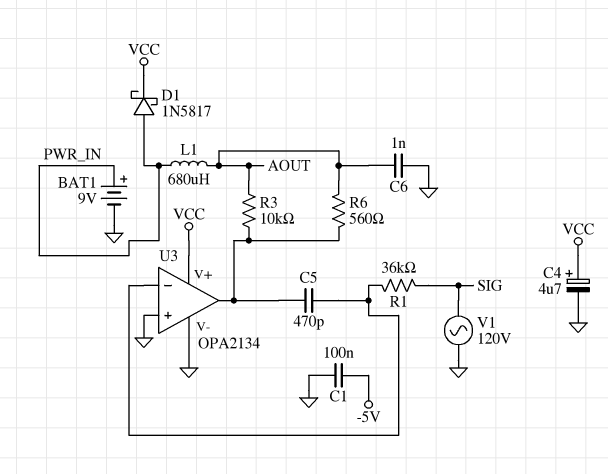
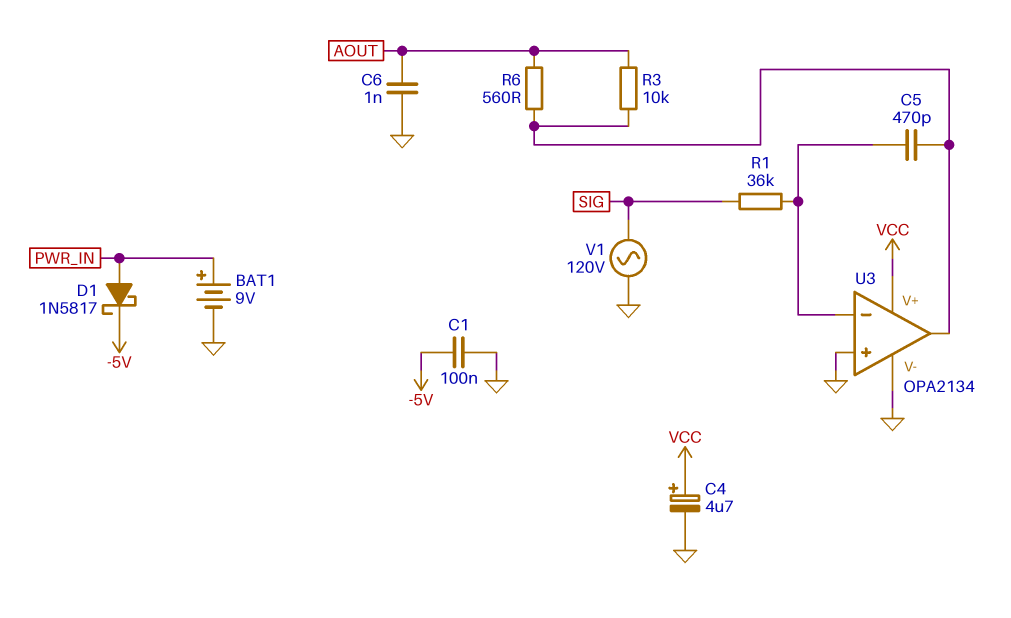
D1: schottky 1N5817 (A PWR_IN, K VCC) -> schottky 1N5817 (A PWR_IN, K -5V)
L1: 680uH (AOUT, PWR_IN) -> none

